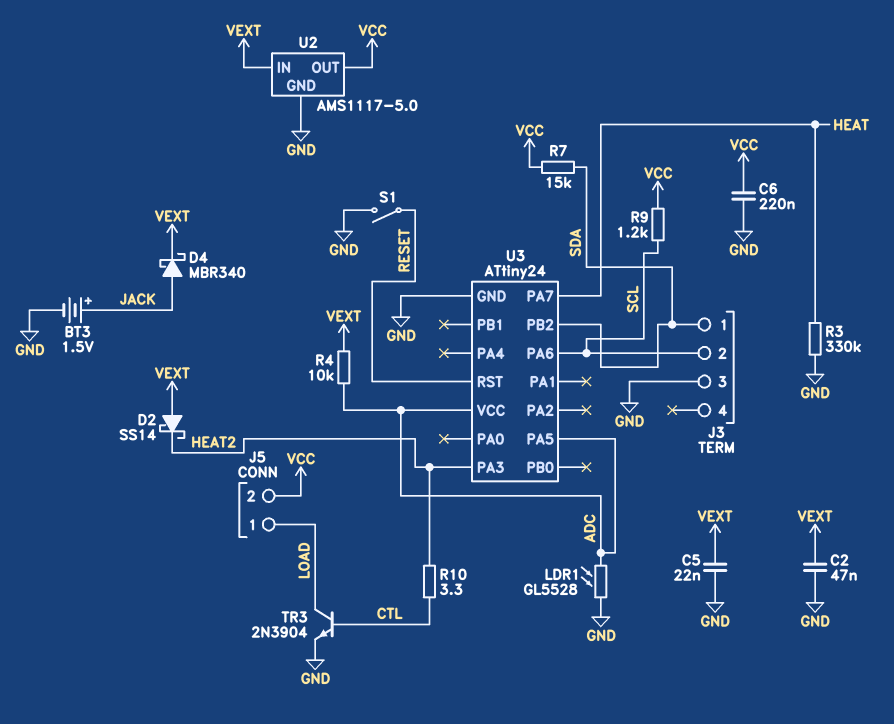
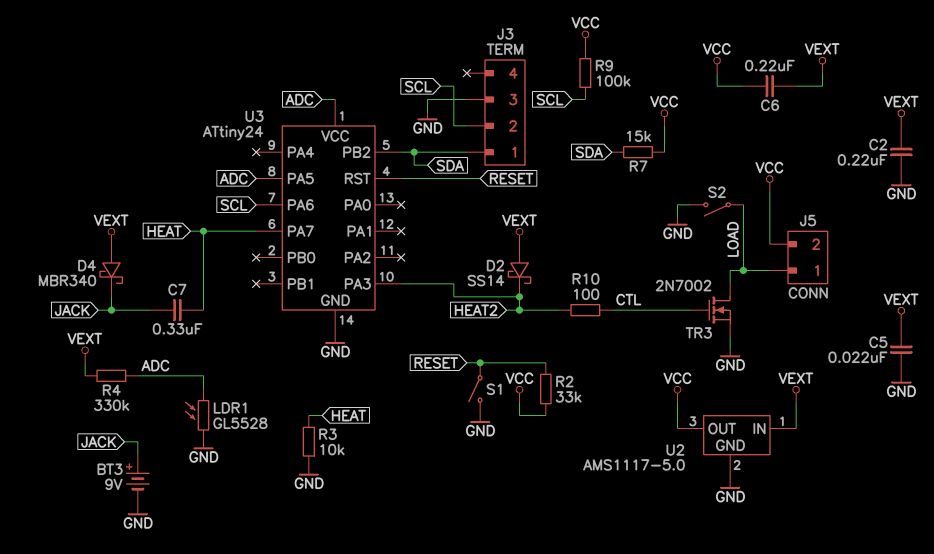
BT3: 1.5V (plus JACK, minus GND) -> 9V (plus JACK, minus GND)
C2: 47nF (GND, VEXT) -> 220nF (GND, VEXT)
C6: 220nF (GND, VCC) -> 220nF (VCC, VEXT)
C7: none -> 330nF (HEAT, JACK)
D4: schottky MBR340 (A JACK, K VEXT) -> schottky MBR340 (A VEXT, K JACK)
R2: none -> 33k (RESET, VCC)
R3: 330k (GND, HEAT) -> 10k (GND, HEAT)
R4: 10k (ADC, VEXT) -> 330k (ADC, VEXT)
R9: 1.2k (SCL, VCC) -> 100k (SCL, VCC)
R10: 3.3 (CTL, HEAT2) -> 100 (CTL, HEAT2)
S2: none -> switch (GND, LOAD)
TR3: NPN 2N3904 (B CTL, C LOAD, E GND) -> NMOS 2N7002 (G CTL, D LOAD, S GND)

